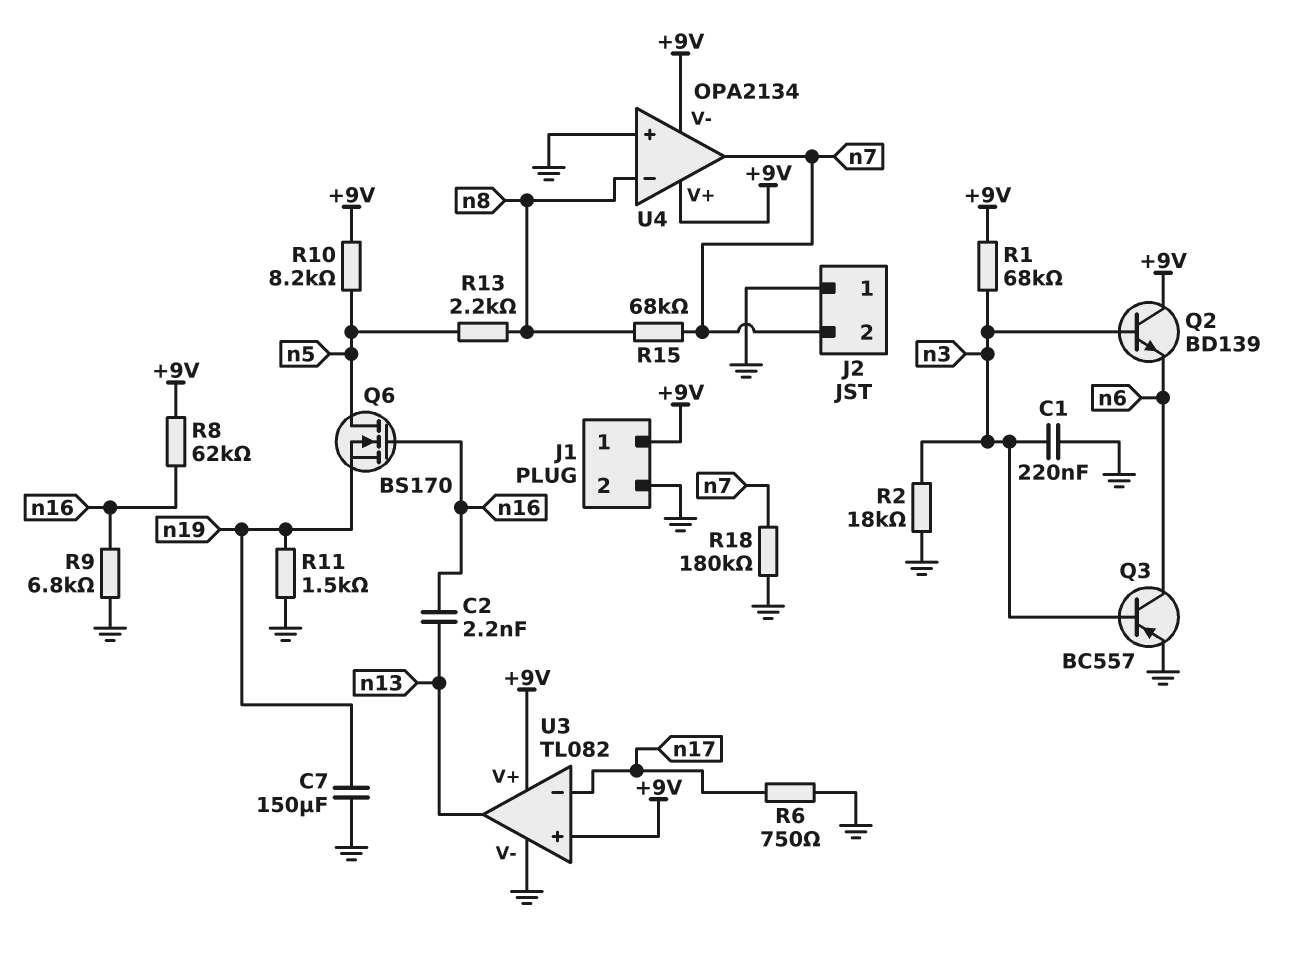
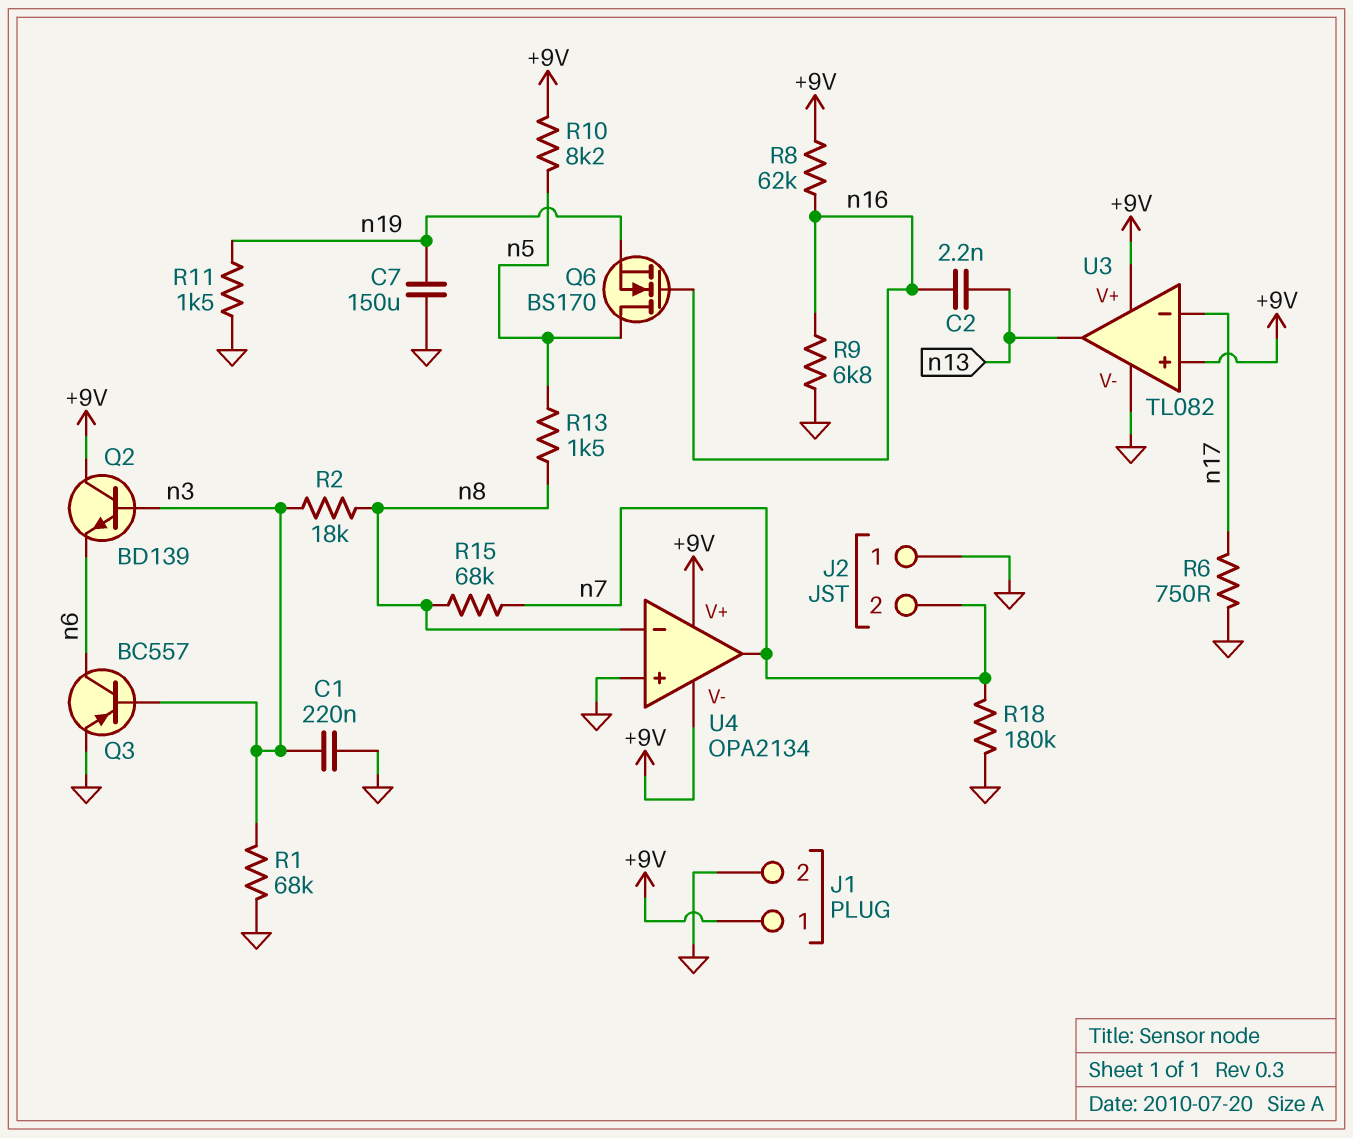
R1: 68k (+9V, n3) -> 68k (GND, n3)
R2: 18k (GND, n3) -> 18k (n3, n8)
R13: 2.2k (n5, n8) -> 1.5k (n5, n8)

